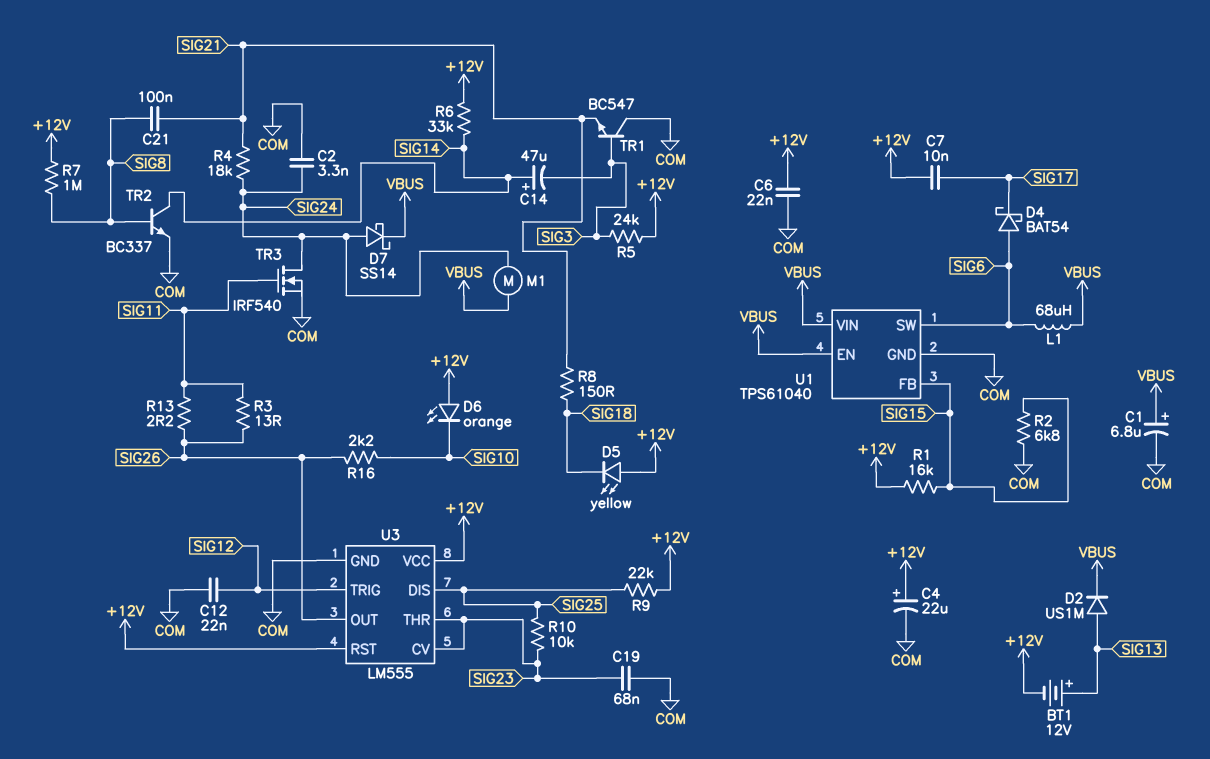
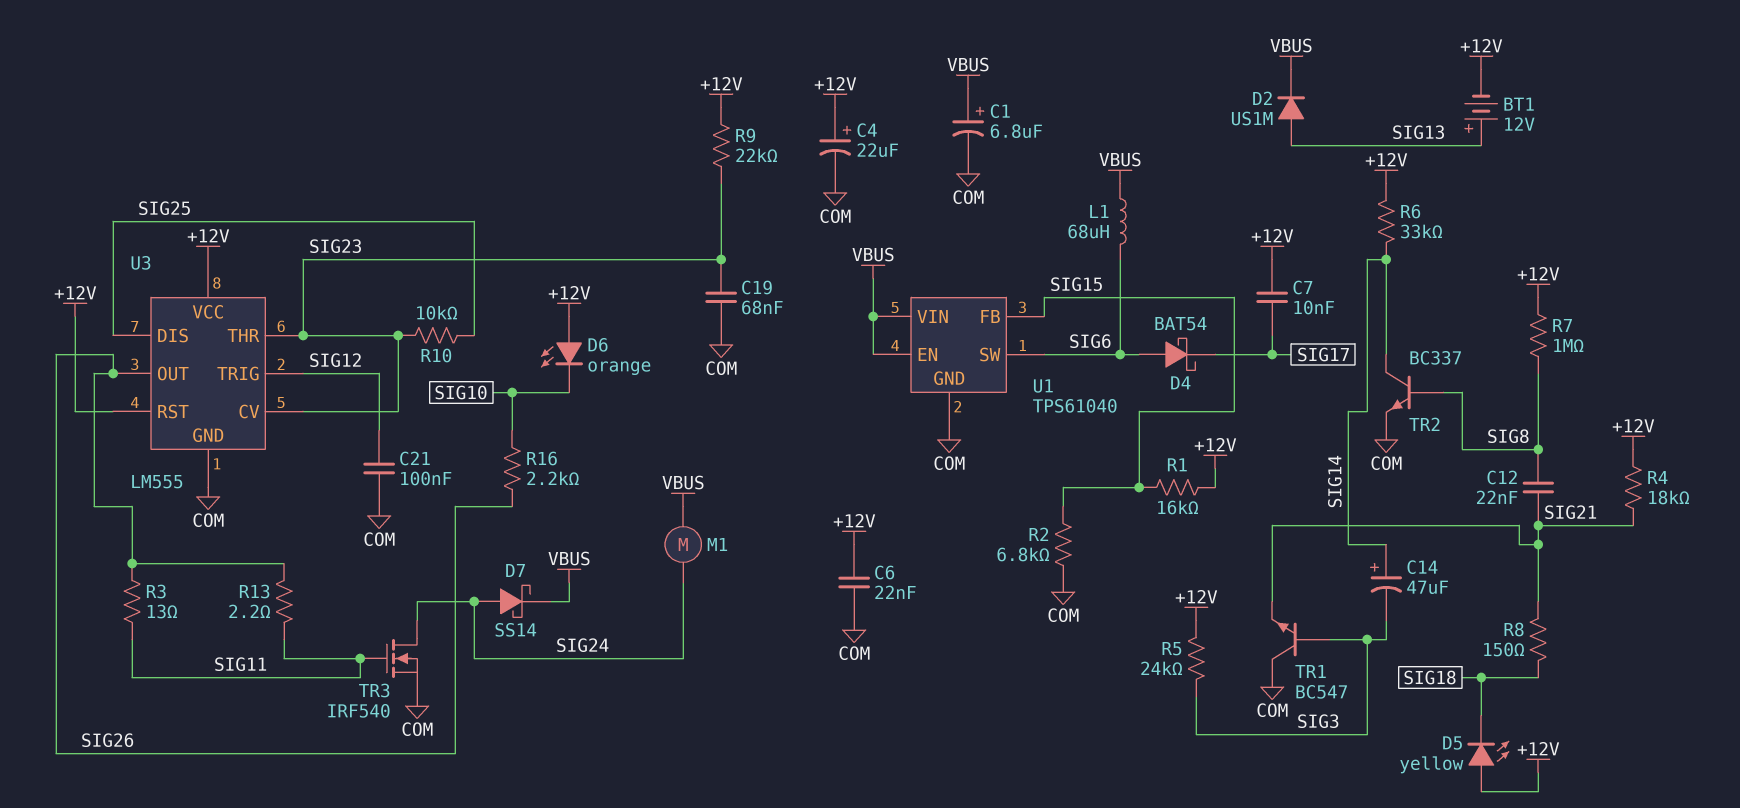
C2: 3.3nF (COM, SIG24) -> none
C12: 22nF (COM, SIG12) -> 22nF (SIG8, SIG21)
C21: 100nF (SIG8, SIG21) -> 100nF (COM, SIG12)
R4: 18k (SIG21, SIG24) -> 18k (+12V, SIG21)
R9: 22k (+12V, SIG25) -> 22k (+12V, SIG23)

